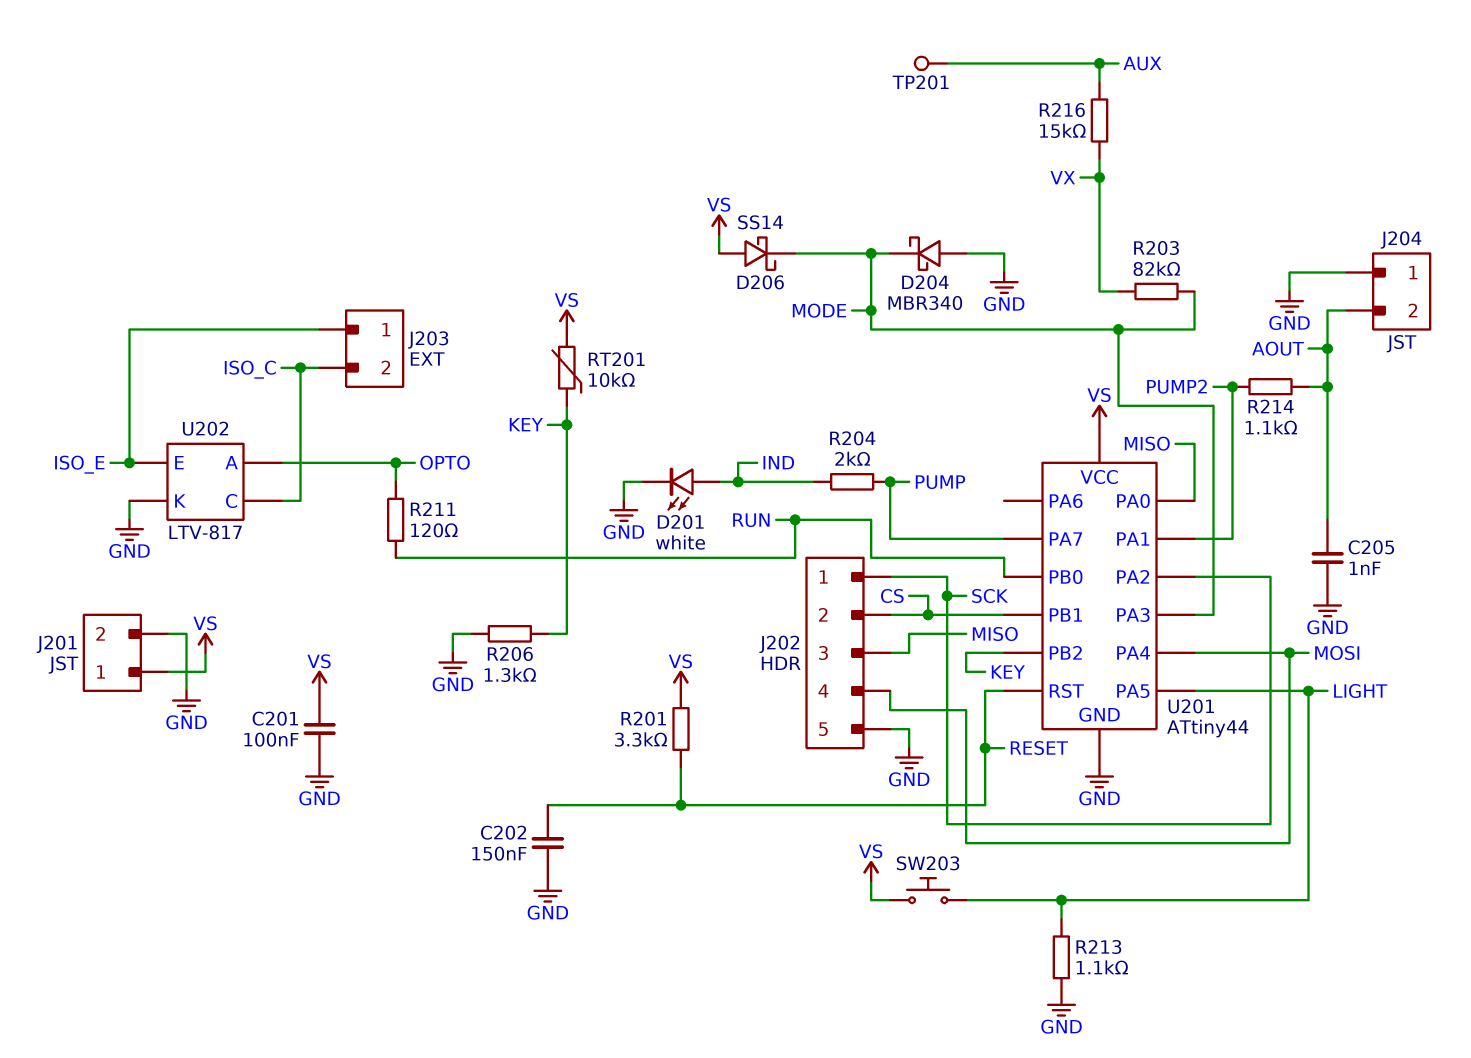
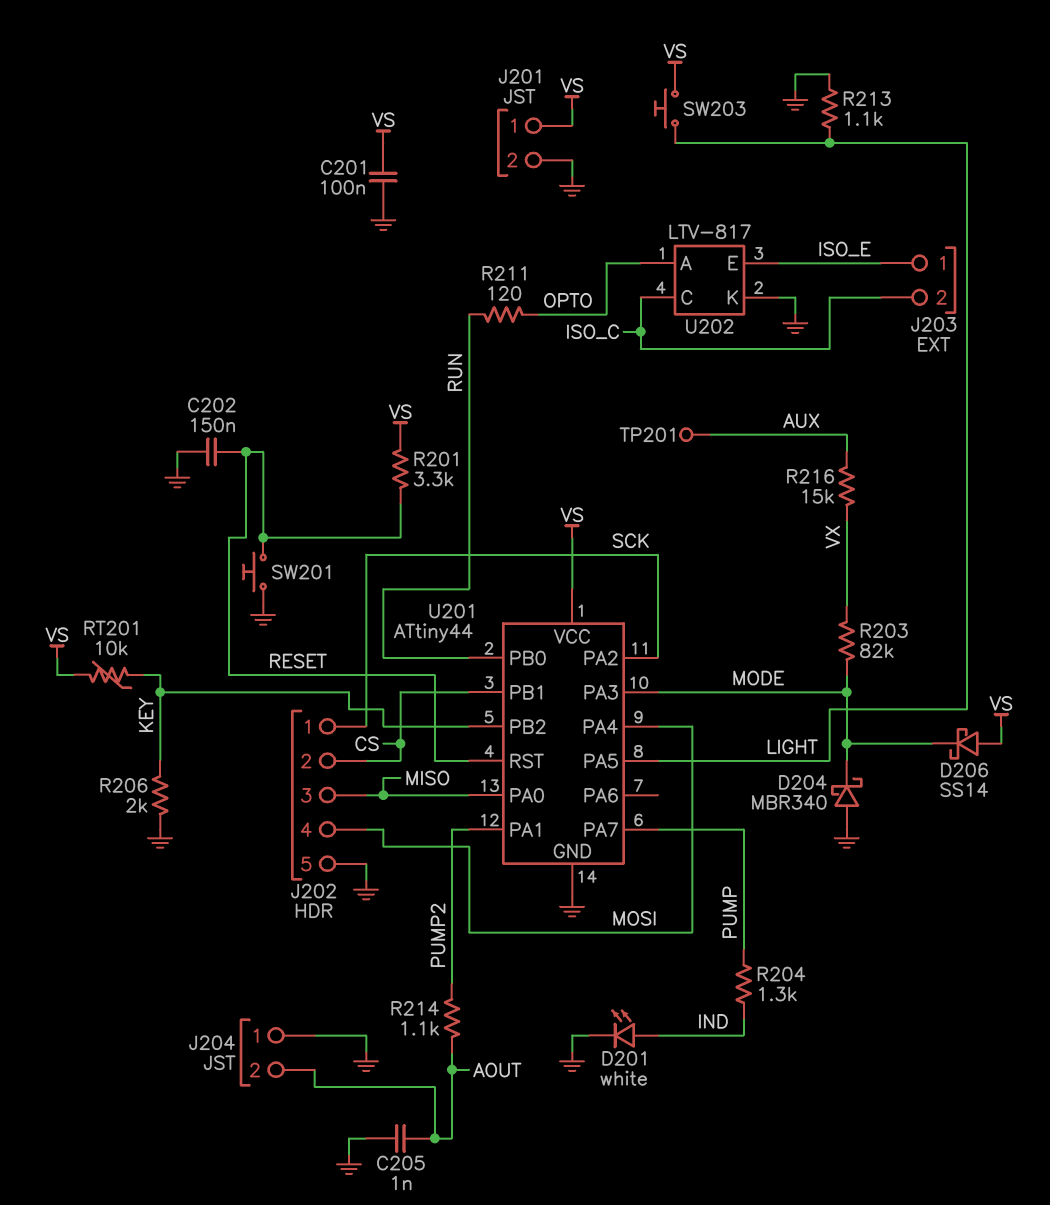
R204: 2k (IND, PUMP) -> 1.3k (IND, PUMP)
R206: 1.3k (GND, KEY) -> 2k (GND, KEY)
SW201: none -> button (GND, RESET)

